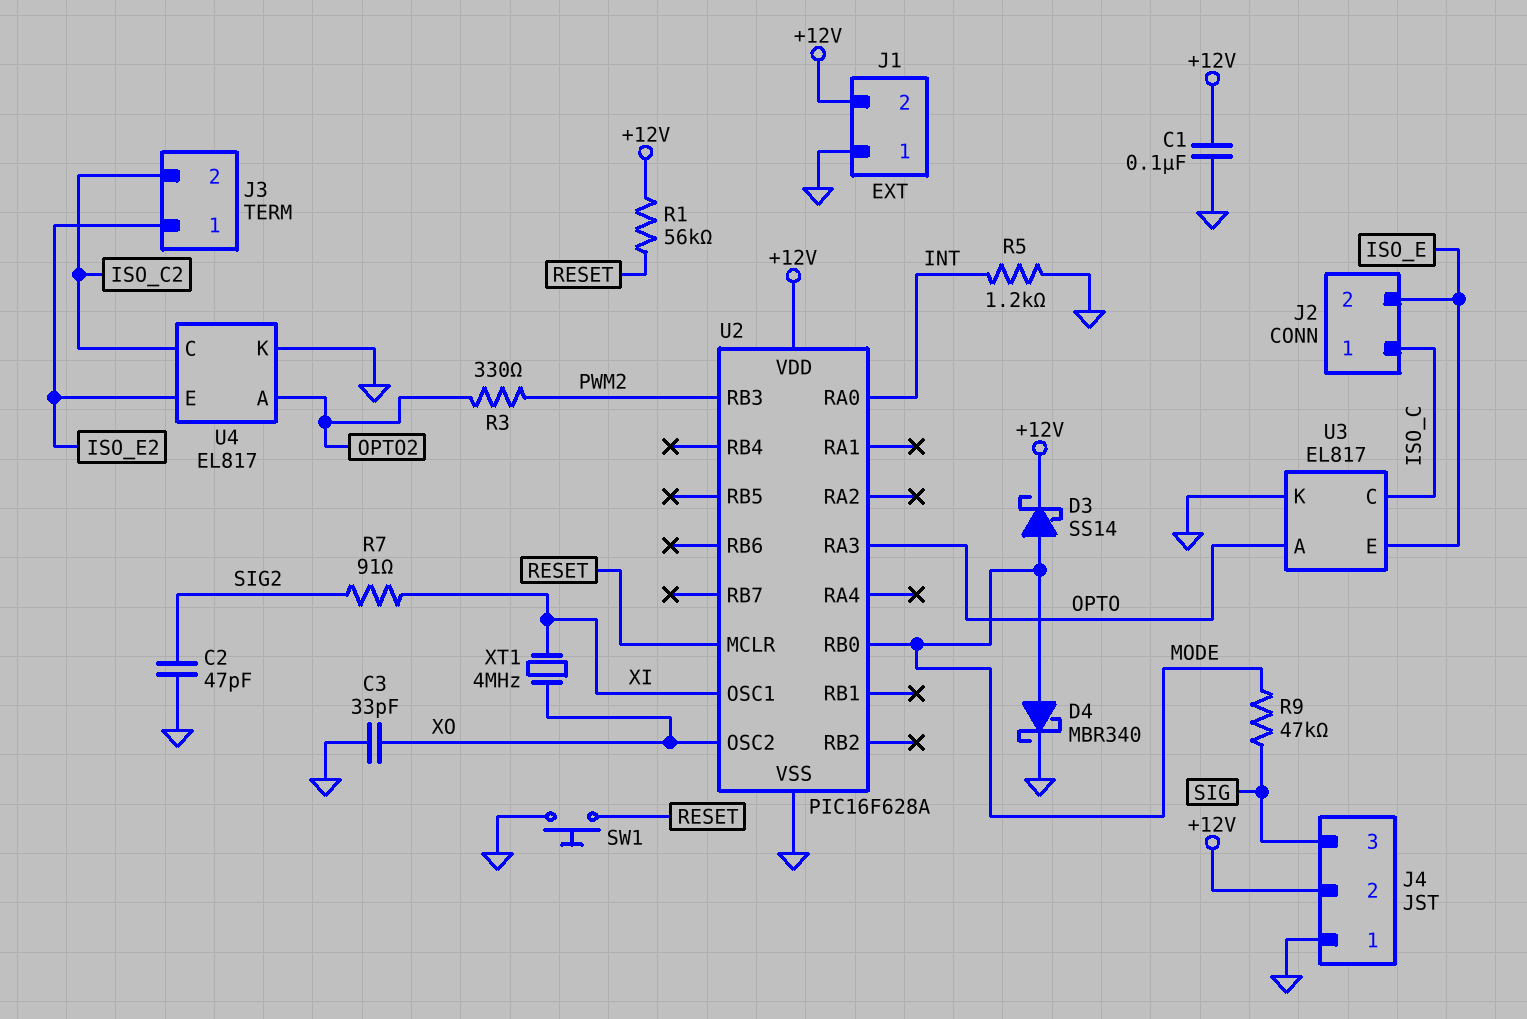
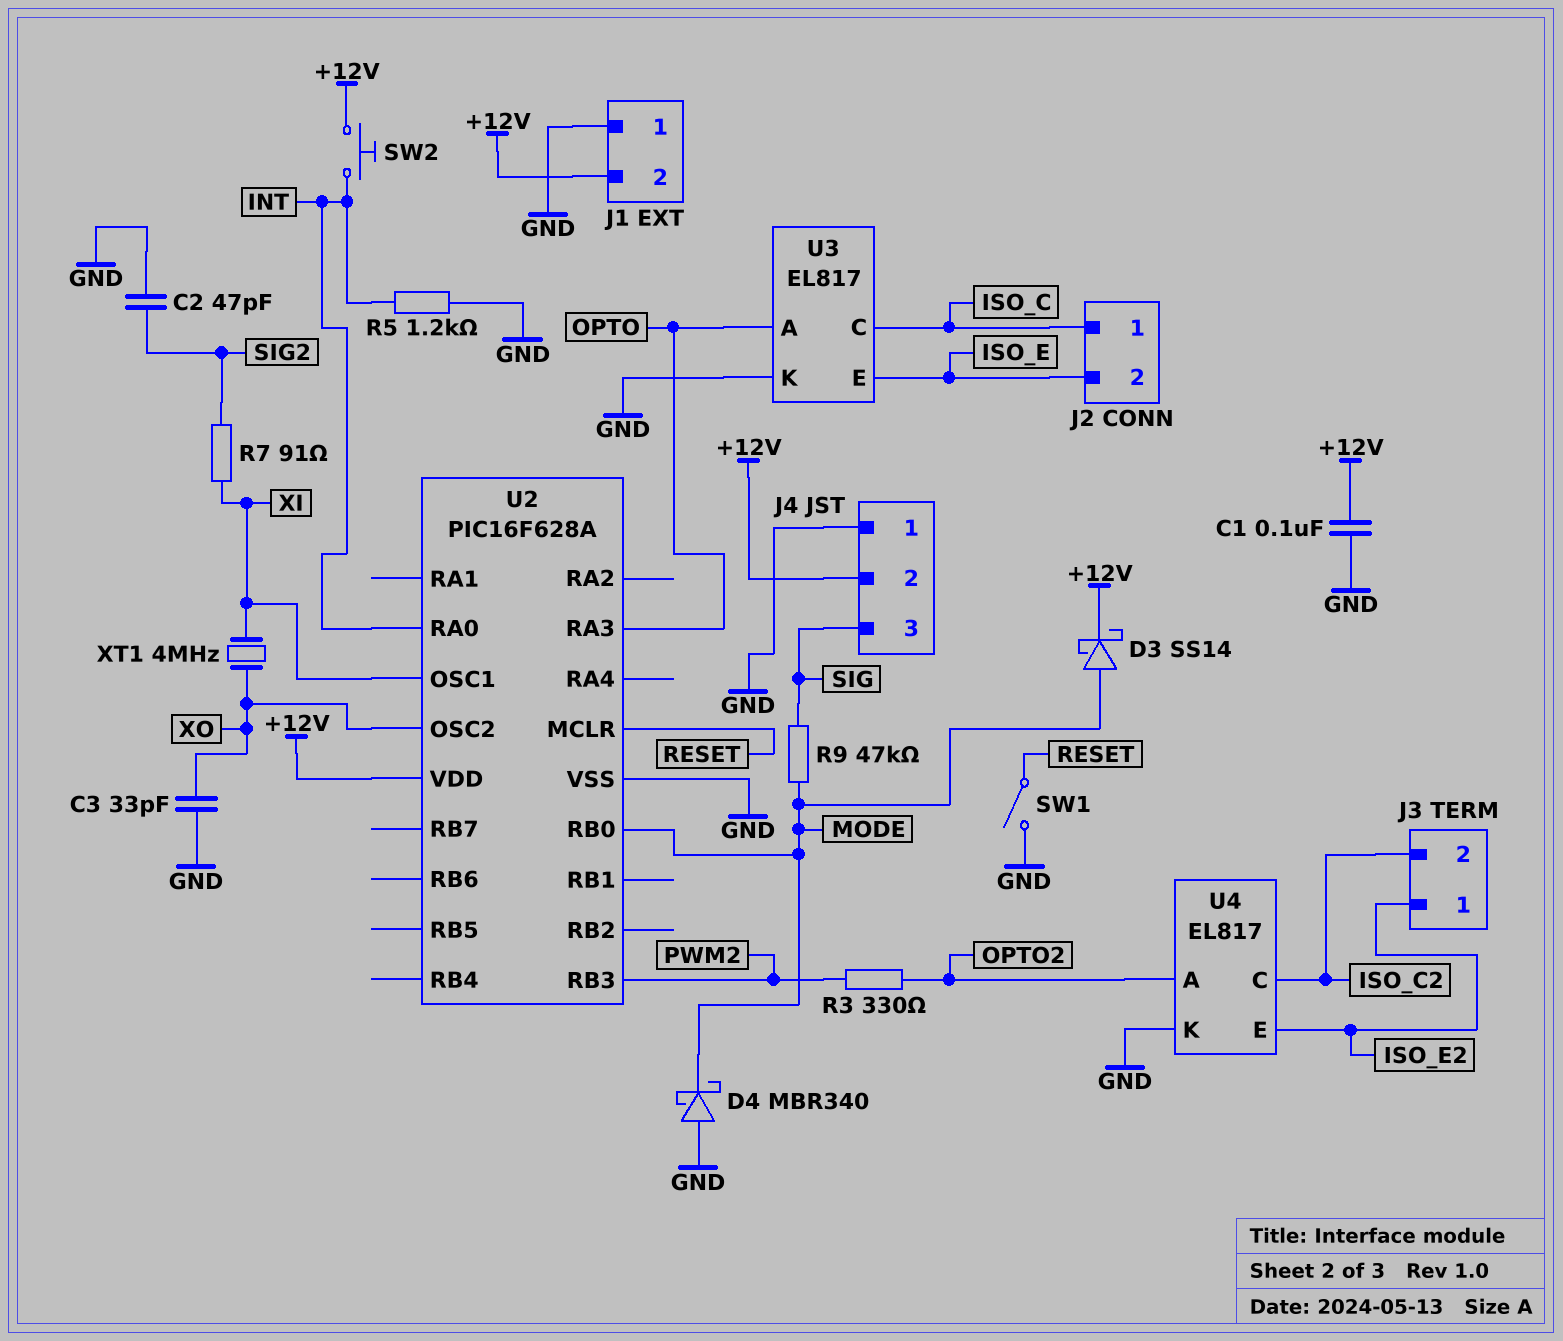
D4: schottky MBR340 (A MODE, K GND) -> schottky MBR340 (A GND, K MODE)
R1: 56k (+12V, RESET) -> none
SW1: button (GND, RESET) -> switch (GND, RESET)
SW2: none -> button (+12V, INT)

